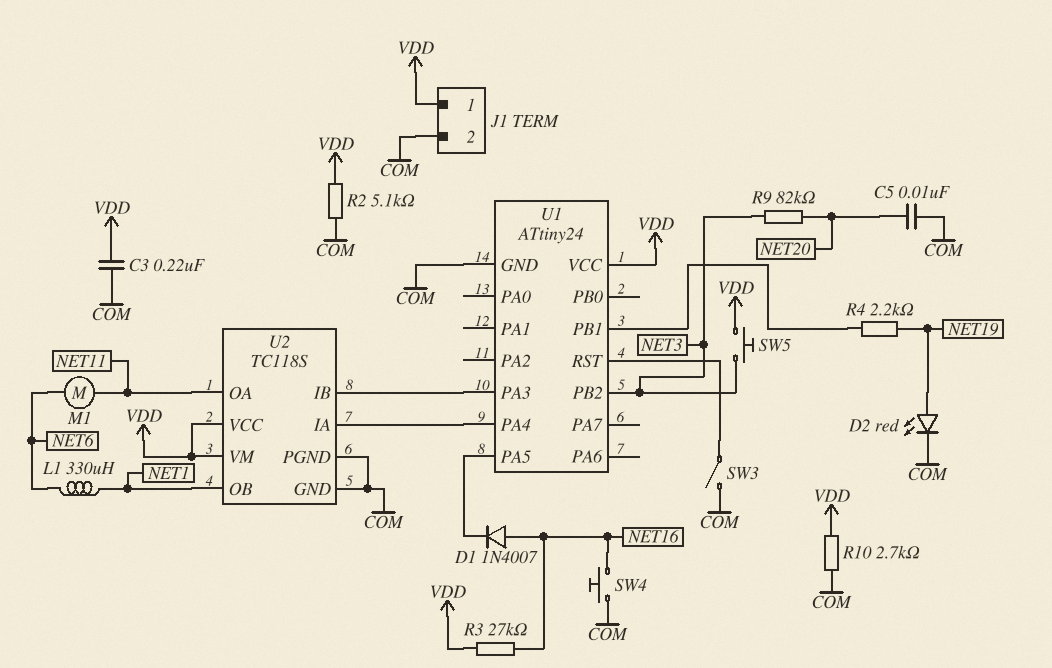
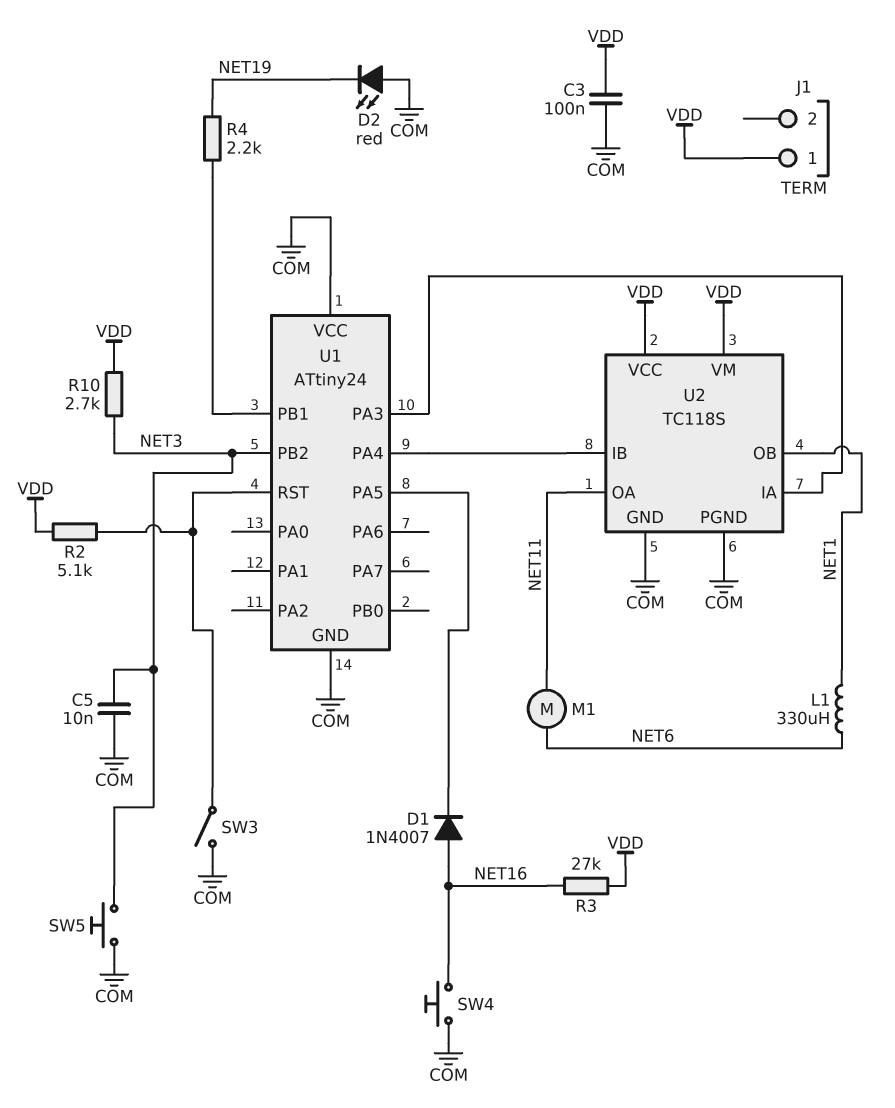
C3: 220nF (COM, VDD) -> 100nF (COM, VDD)
C5: 10nF (COM, NET20) -> 10nF (COM, NET3)
D2: LED red (A NET19, K COM) -> LED red (A COM, K NET19)
J1 pin 2: COM -> none
R2: 5.1k (COM, VDD) -> 5.1k (U1/RST, VDD)
R9: 82k (NET3, NET20) -> none
R10: 2.7k (COM, VDD) -> 2.7k (NET3, VDD)
SW5: button (NET3, VDD) -> button (COM, NET3)
U1 pin VCC: VDD -> COM
U2 pin IA: U1/PA4 -> U1/PA3
U2 pin IB: U1/PA3 -> U1/PA4

